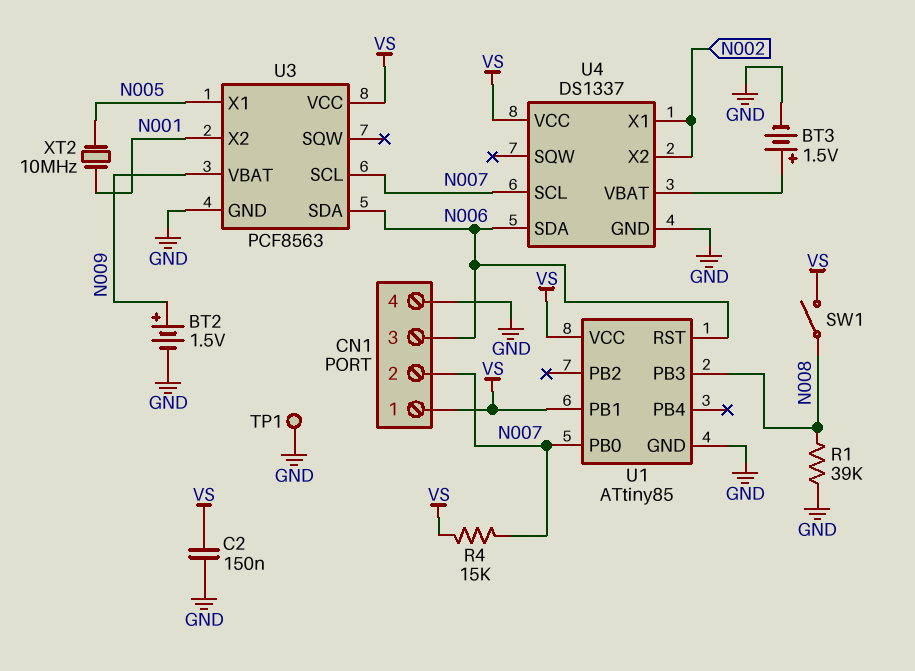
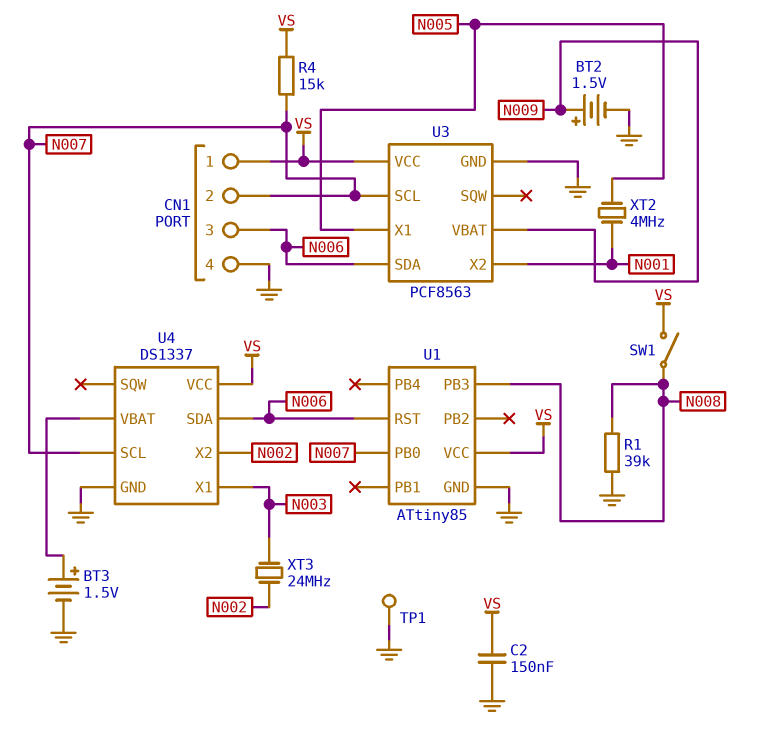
U1 pin PB1: VS -> none
U4 pin X1: N002 -> N003
XT2: 10MHz (N001, N005) -> 4MHz (N001, N005)
XT3: none -> 24MHz (N002, N003)

